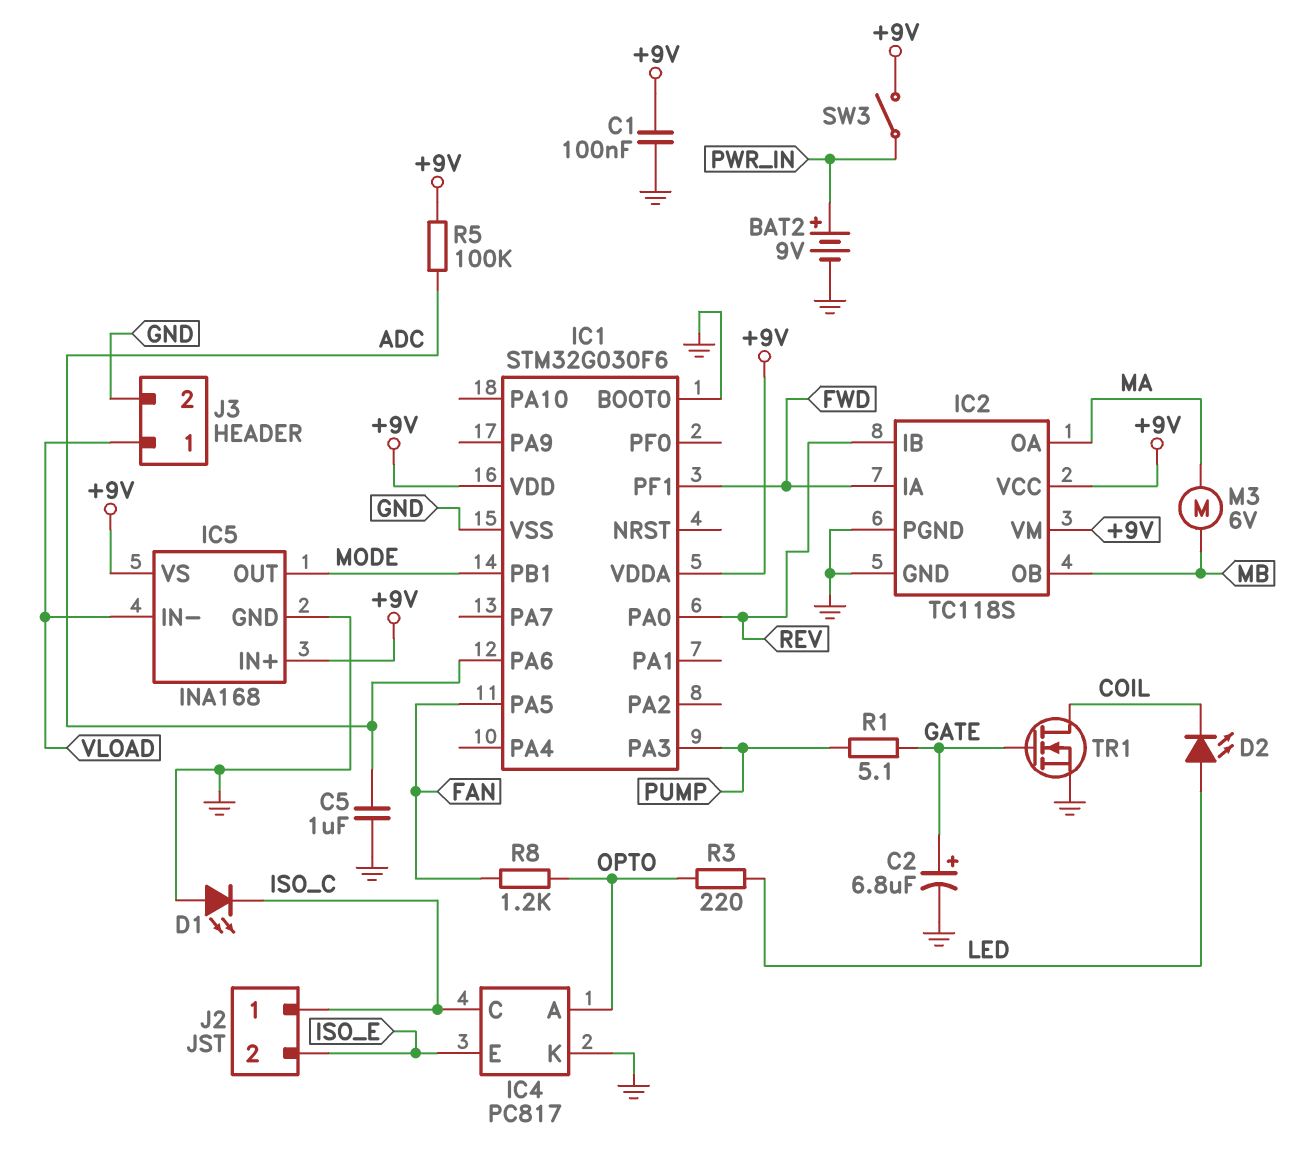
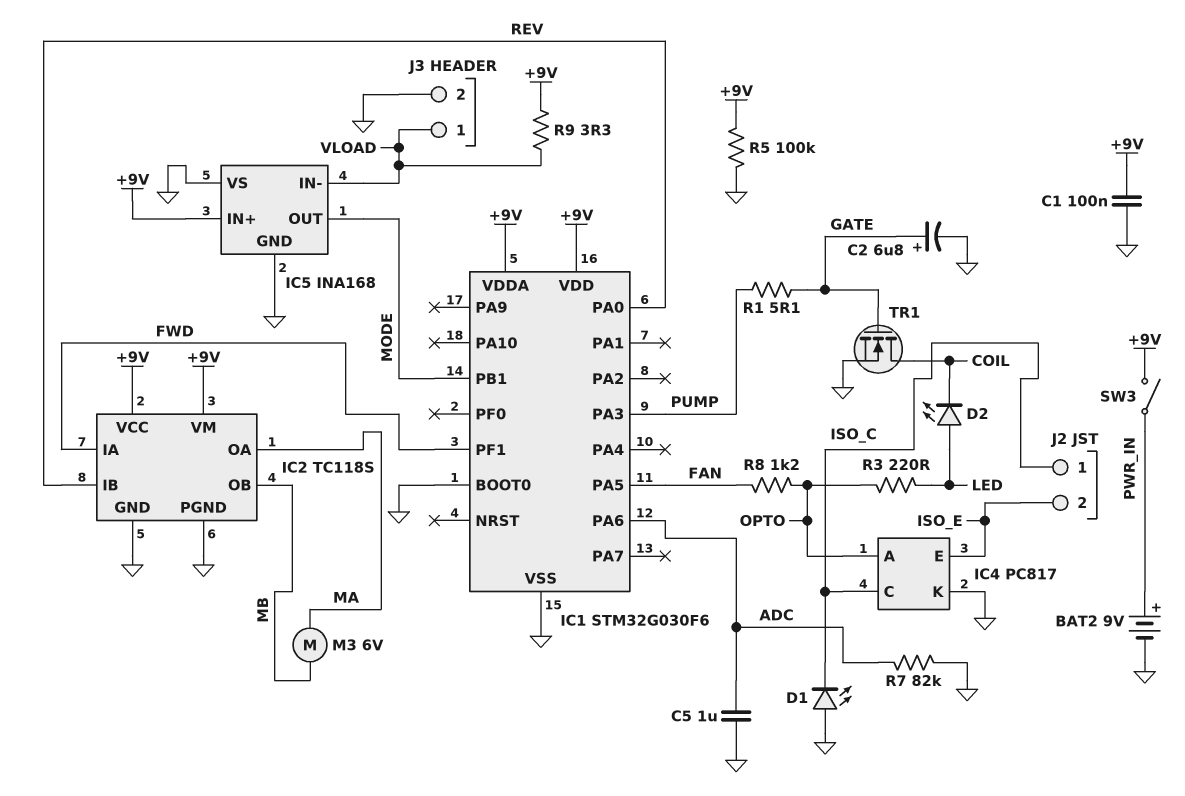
IC5 pin VS: +9V -> GND
R5: 100k (+9V, ADC) -> 100k (+9V, GND)
R7: none -> 82k (ADC, GND)
R9: none -> 3.3 (+9V, VLOAD)

